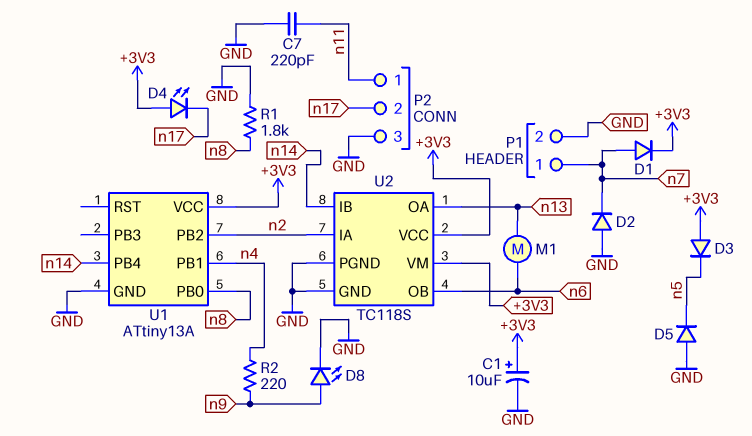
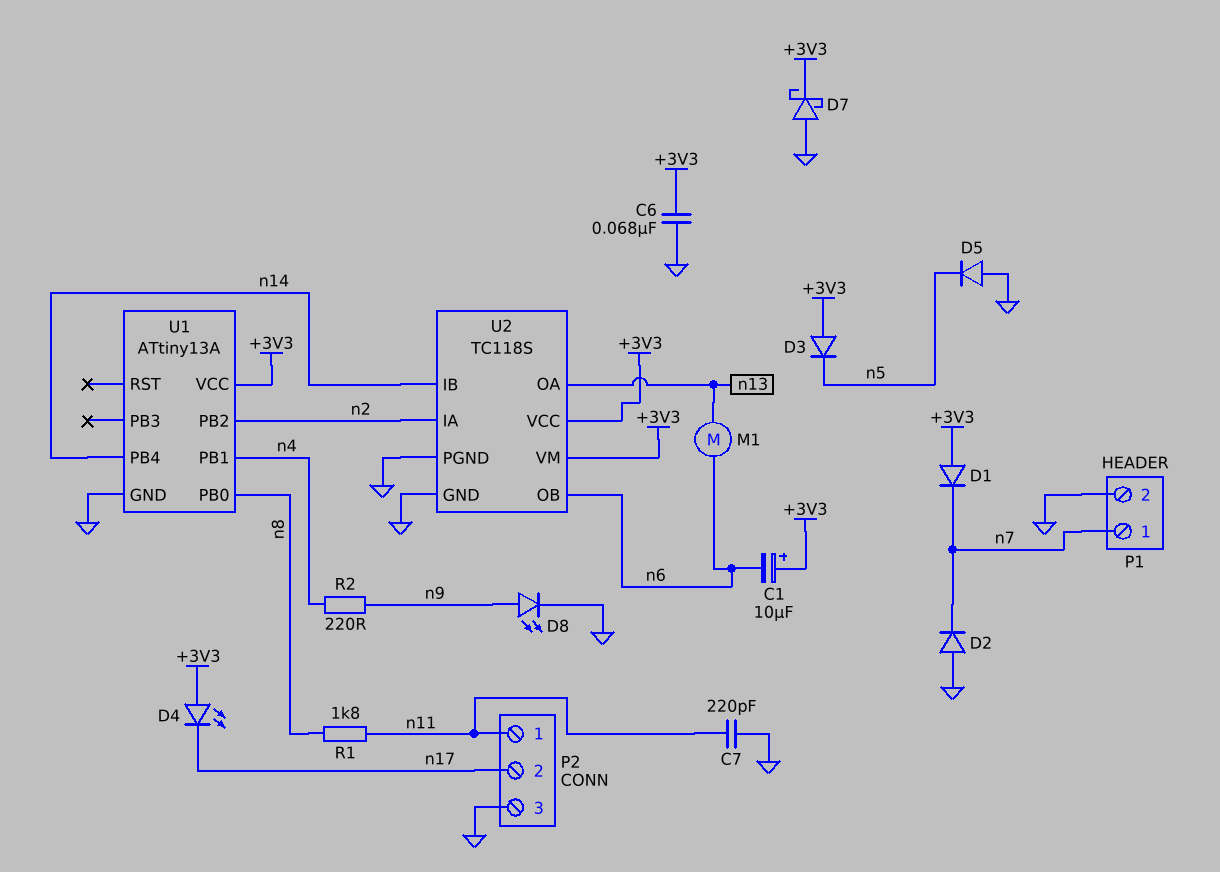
C1: 10uF (plus +3V3, minus GND) -> 10uF (plus +3V3, minus n6)
C6: none -> 68nF (+3V3, GND)
D1: diode (A n7, K +3V3) -> diode (A +3V3, K n7)
D7: none -> schottky (A GND, K +3V3)
R1: 1.8k (GND, n8) -> 1.8k (n8, n11)

